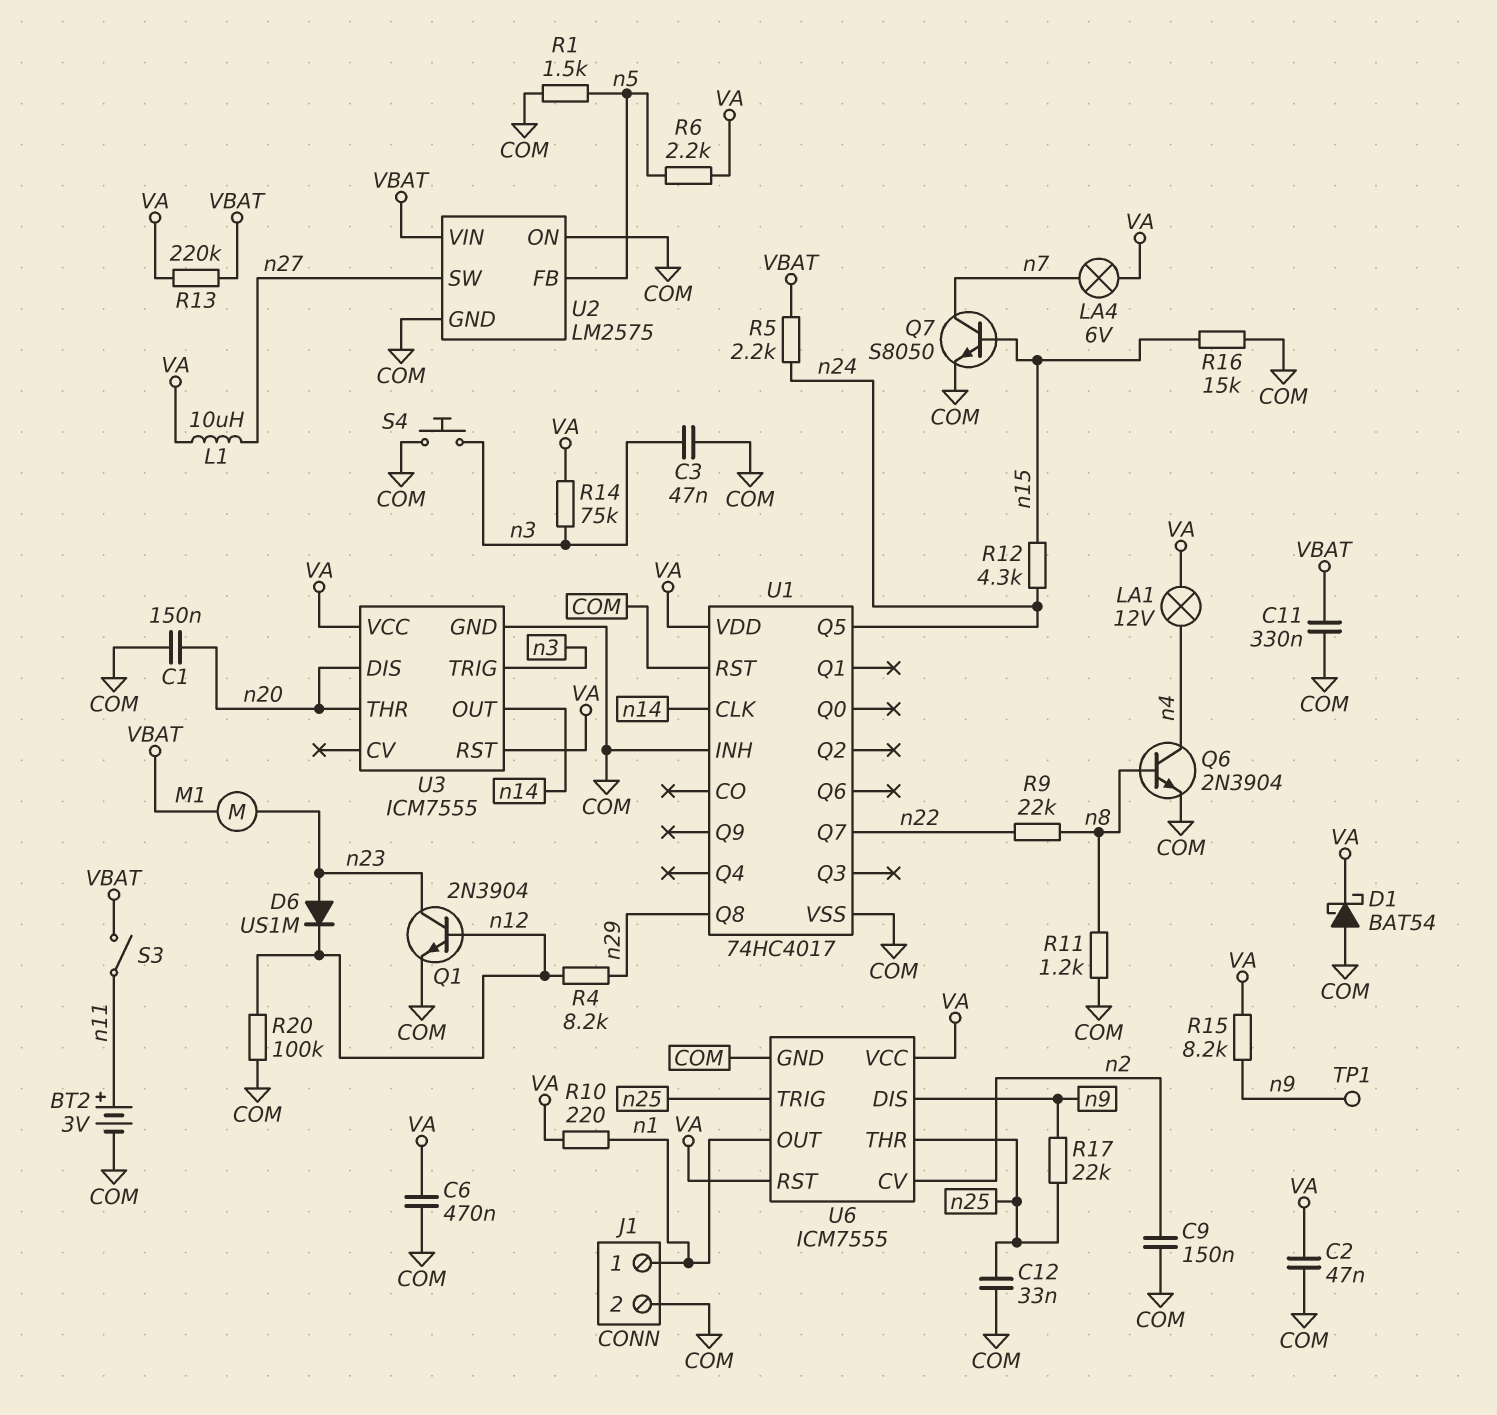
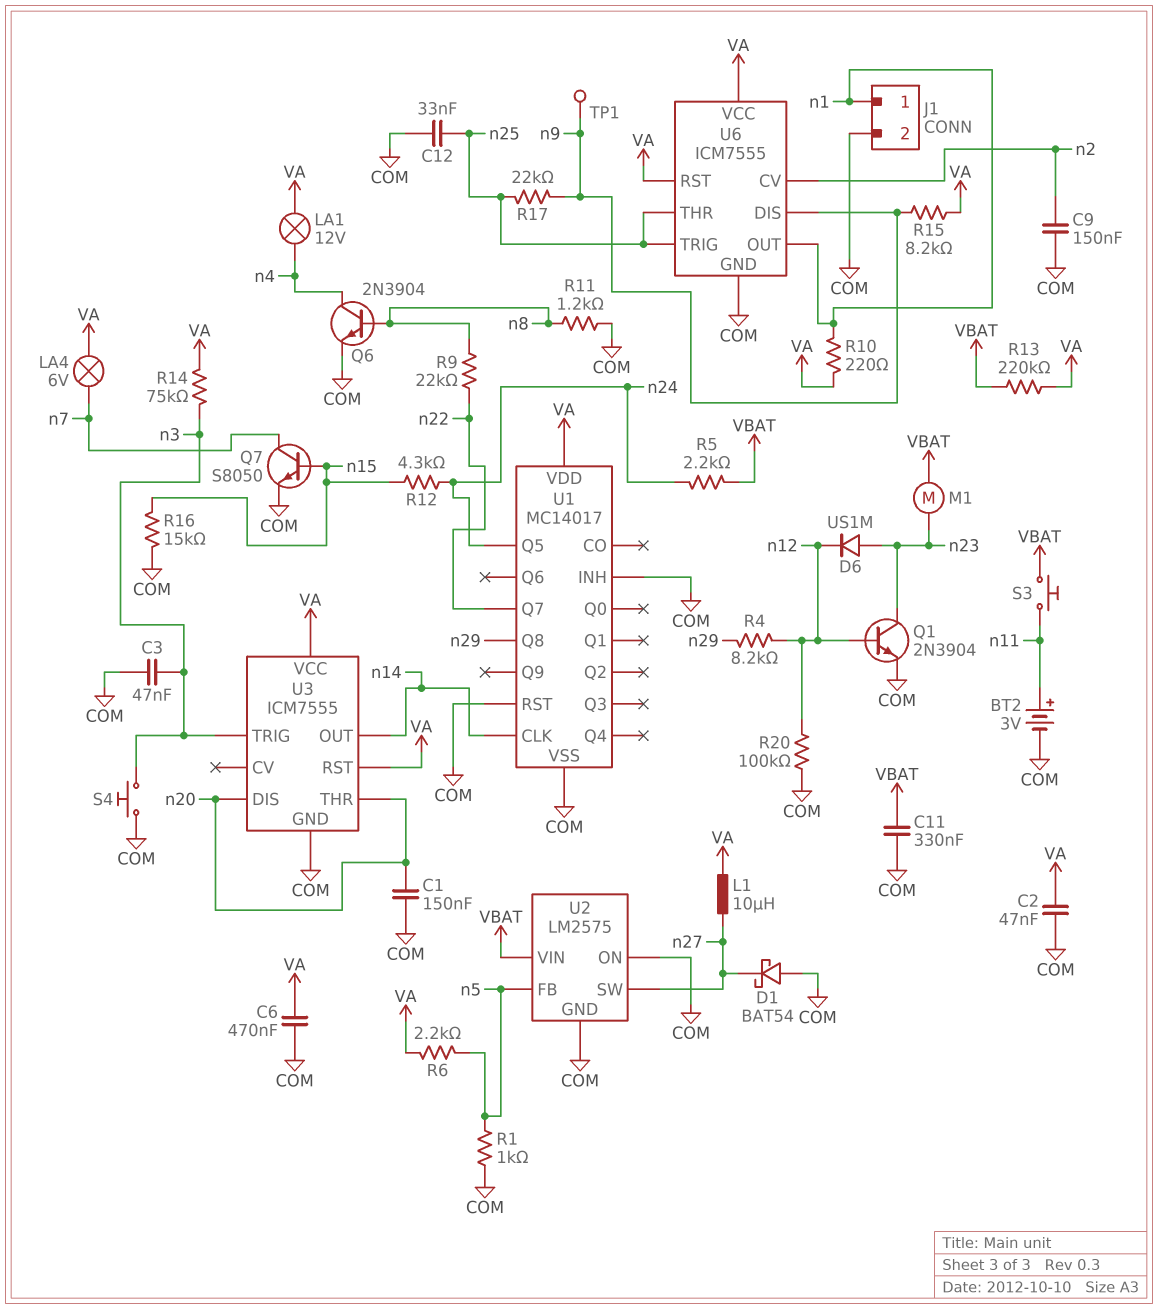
D1: schottky BAT54 (A COM, K VA) -> schottky BAT54 (A COM, K n27)
R1: 1.5k (COM, n5) -> 1k (COM, n5)
S3: switch (VBAT, n11) -> button (VBAT, n11)
U1: 74HC4017 -> MC14017

